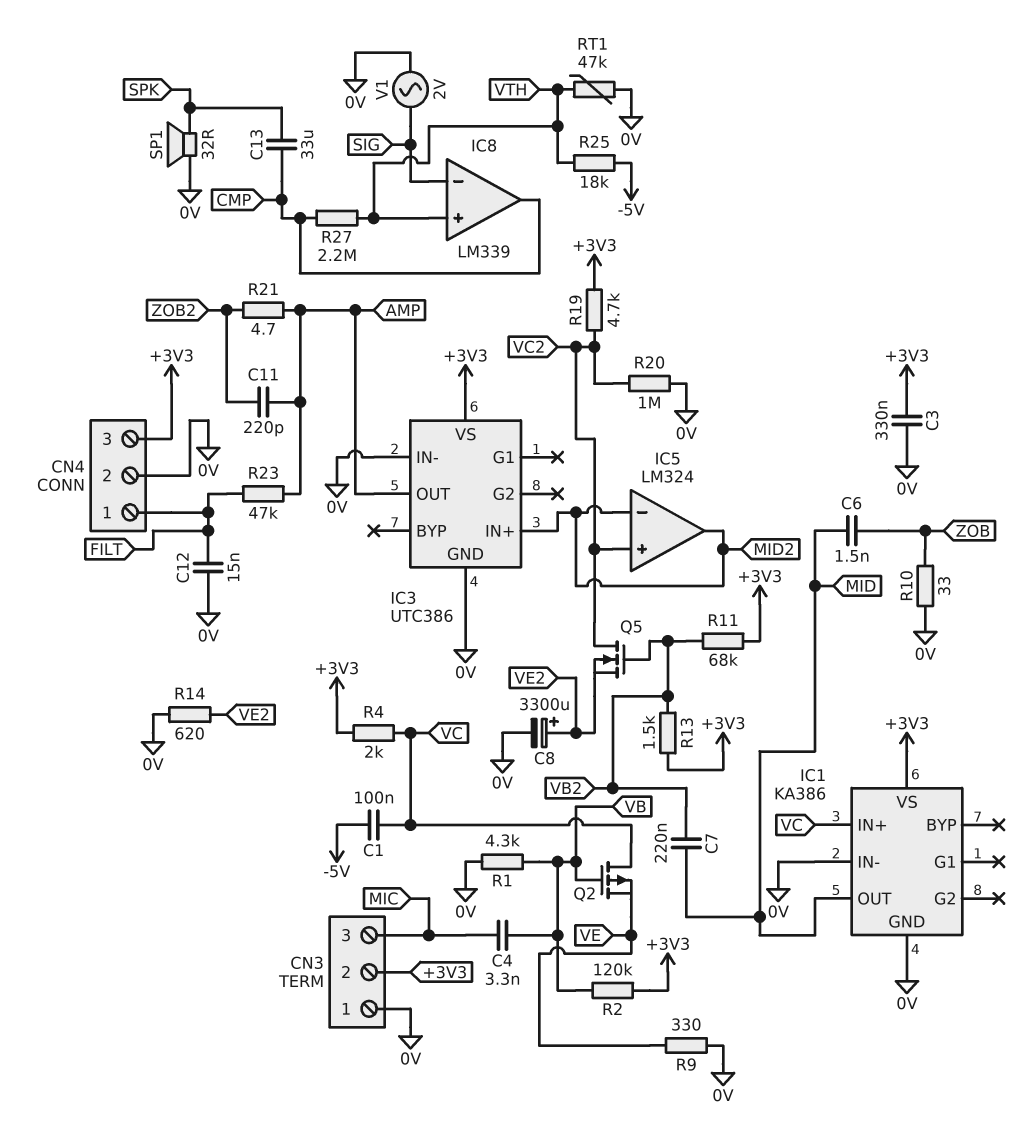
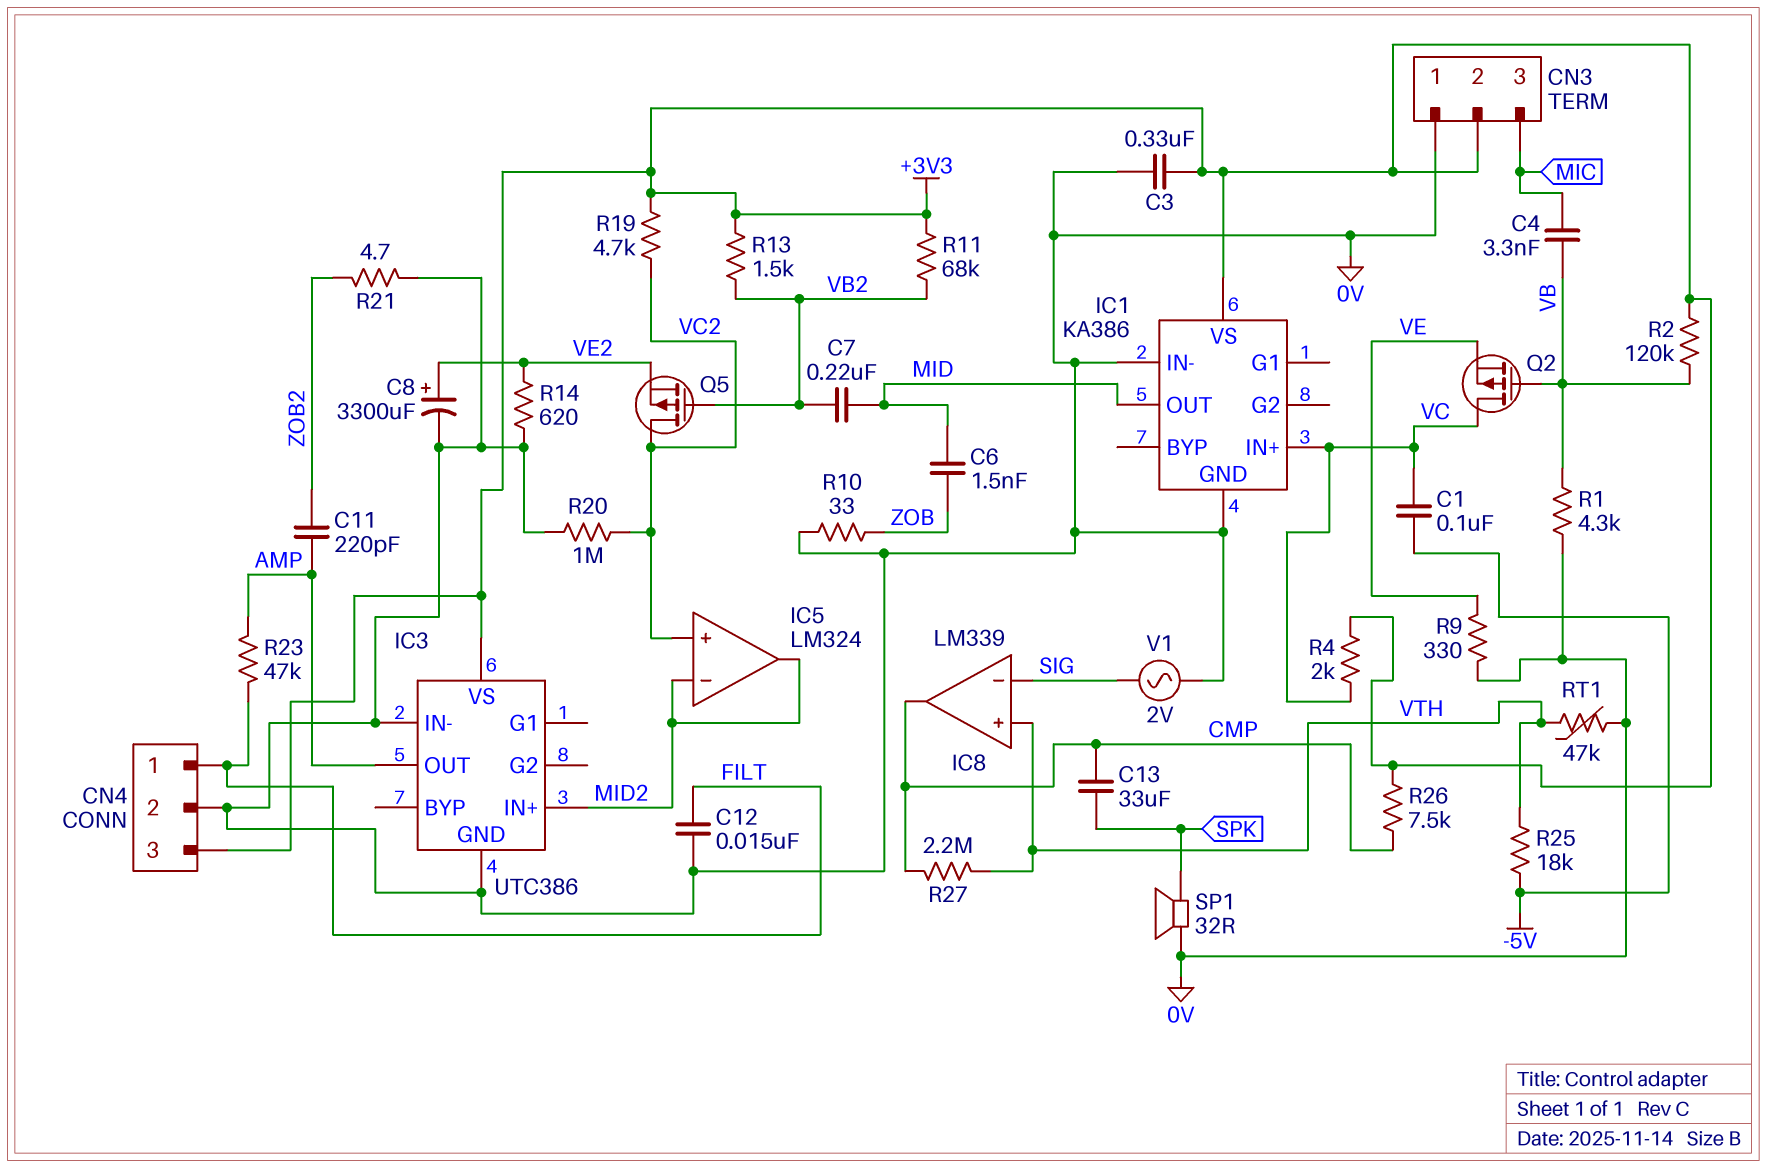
Q5: NMOS (G VB2, D VC2, S VE2) -> PMOS (G VB2, D VC2, S VE2)
R21: 4.7 (AMP, ZOB2) -> 4.7 (0V, ZOB2)
R26: none -> 7.5k (+3V3, CMP)

